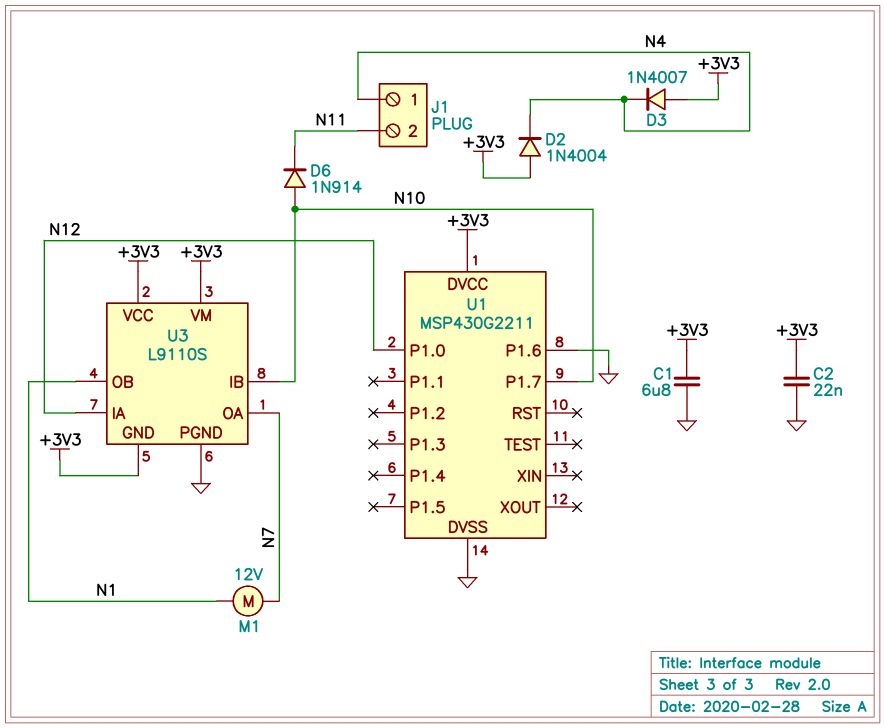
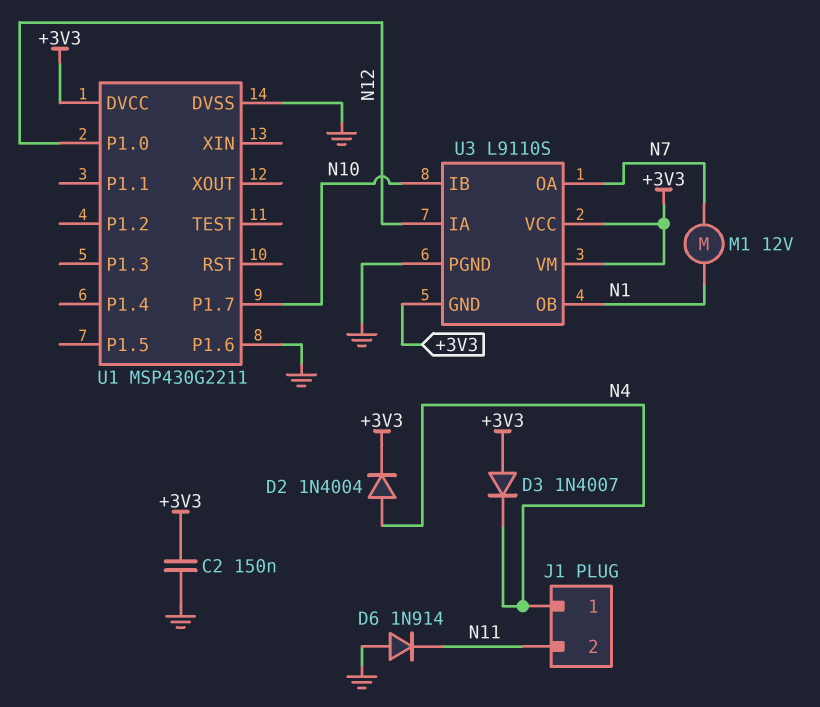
C1: 6.8uF (+3V3, GND) -> none
C2: 22nF (+3V3, GND) -> 150nF (+3V3, GND)
D2: diode 1N4004 (A +3V3, K N4) -> diode 1N4004 (A N4, K +3V3)
D6: diode 1N914 (A N10, K N11) -> diode 1N914 (A GND, K N11)

